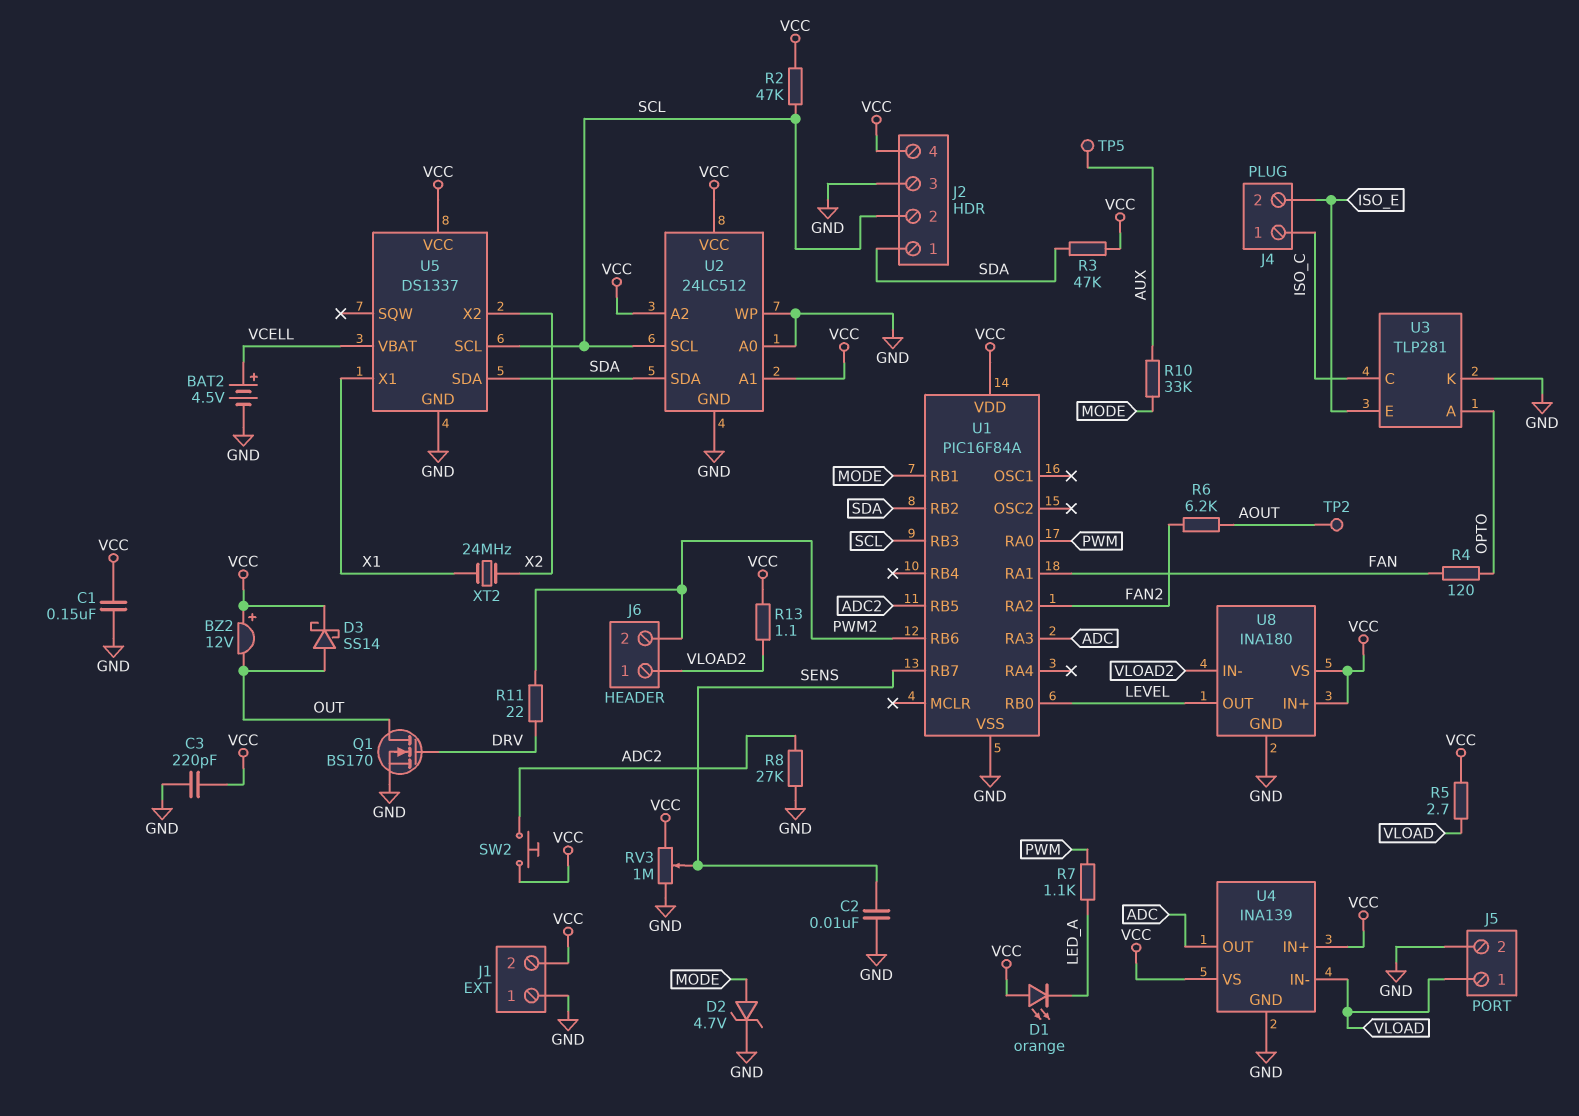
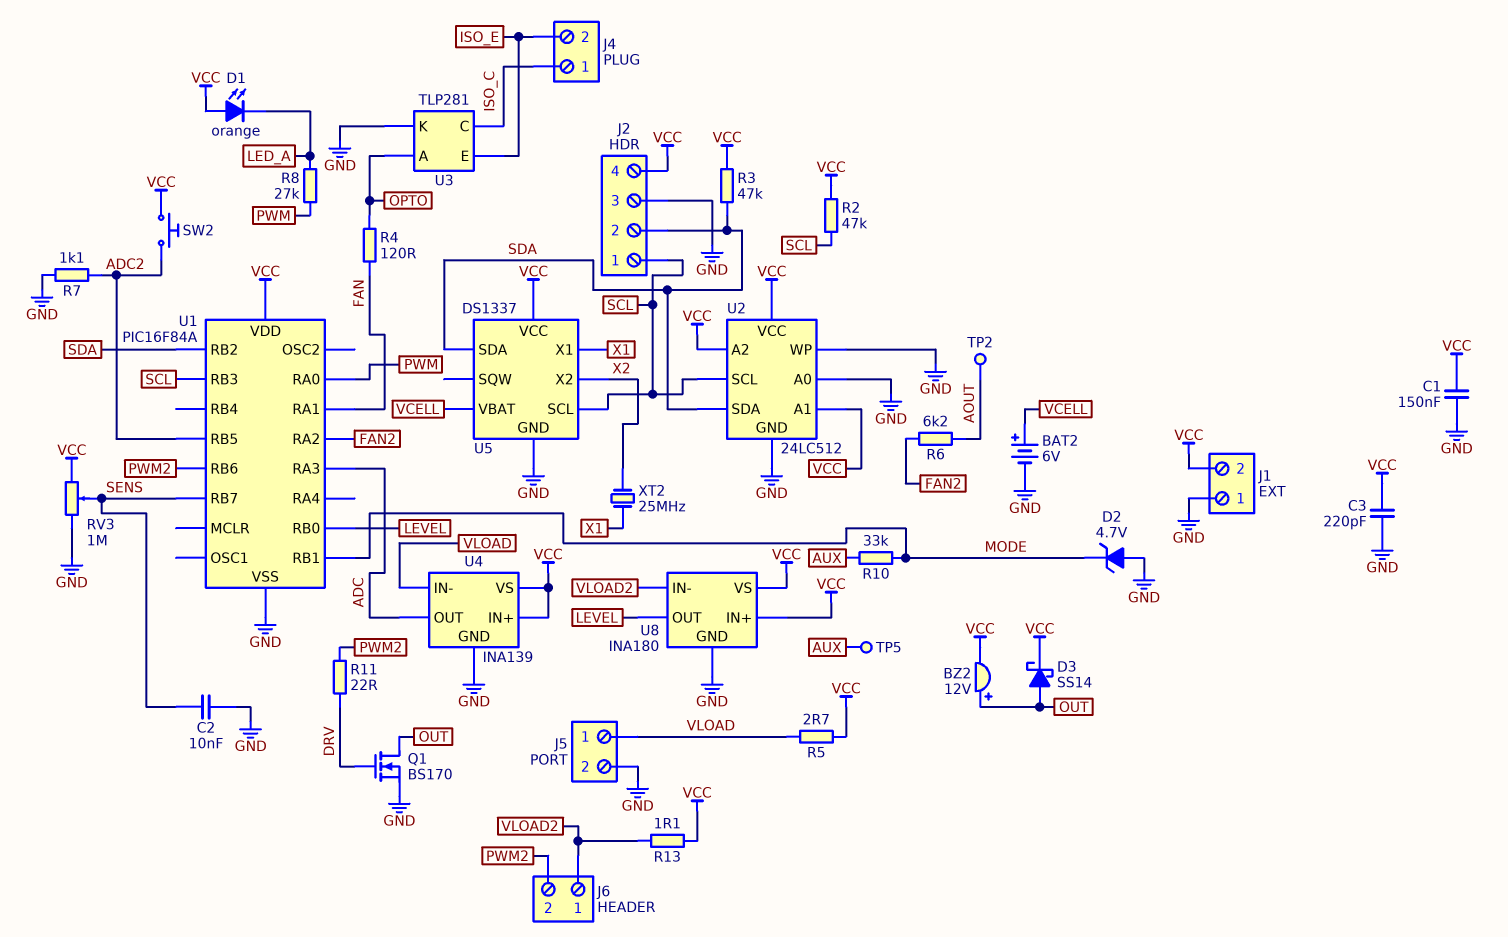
BAT2: 4.5V (plus VCELL, minus GND) -> 6V (plus VCELL, minus GND)
BZ2: buzzer 12V (plus VCC, minus OUT) -> buzzer 12V (plus OUT, minus VCC)
D2: zener 4.7V (A MODE, K GND) -> zener 4.7V (A GND, K MODE)
J2 pin 1: SDA -> SCL
J2 pin 2: SCL -> SDA
R7: 1.1k (LED_A, PWM) -> 1.1k (ADC2, GND)
R8: 27k (ADC2, GND) -> 27k (LED_A, PWM)
XT2: 24MHz (X1, X2) -> 25MHz (X1, X2)

